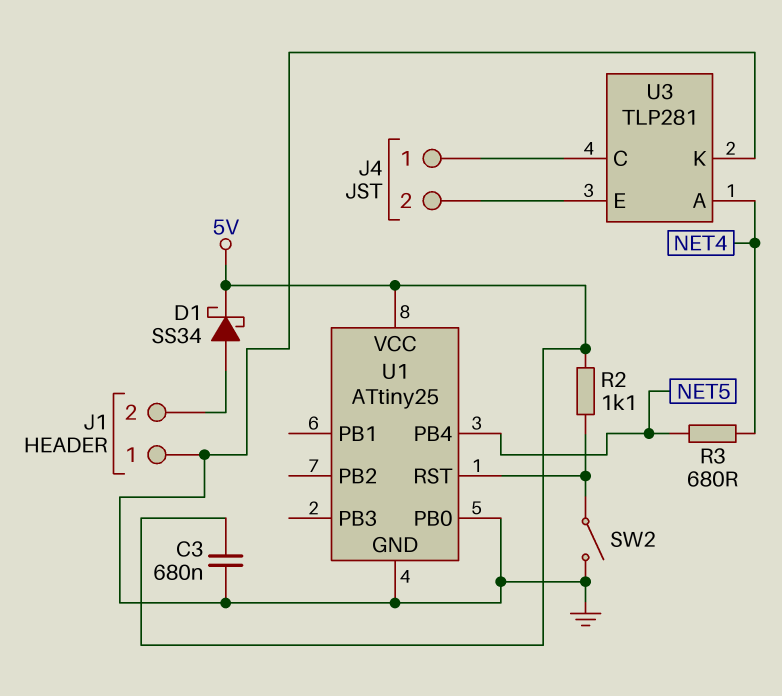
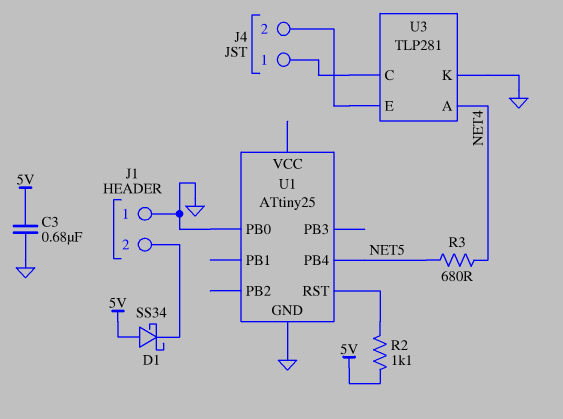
D1: schottky SS34 (A J1/2, K 5V) -> schottky SS34 (A 5V, K J1/2)
SW2: switch (GND, U1/RST) -> none
U1 pin VCC: 5V -> none

